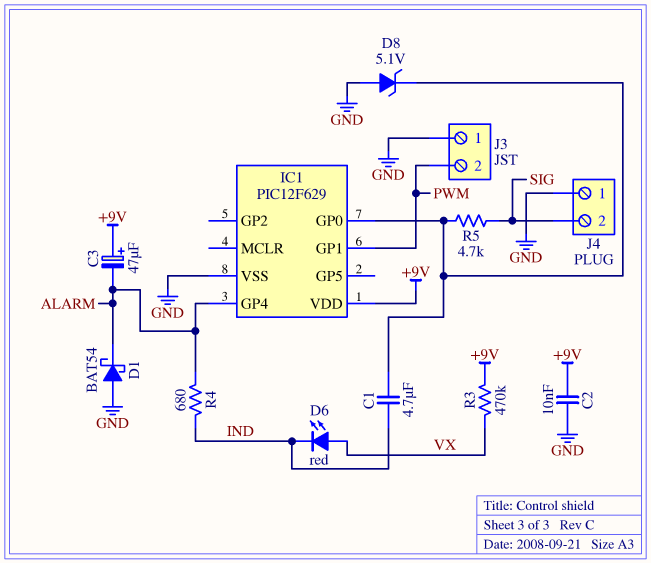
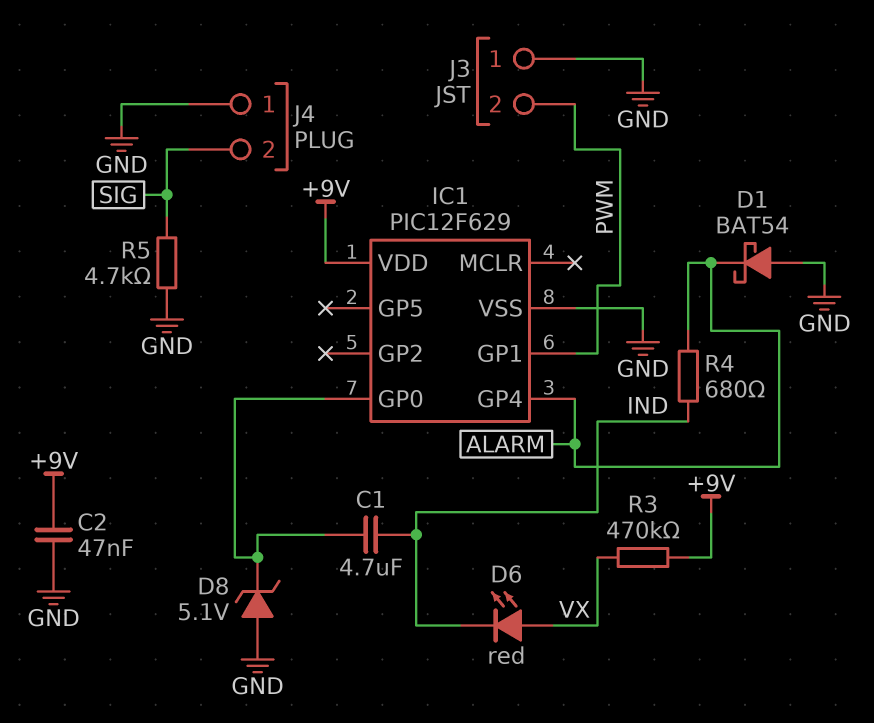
C2: 10nF (+9V, GND) -> 47nF (+9V, GND)
C3: 47uF (plus +9V, minus ALARM) -> none
R5: 4.7k (IC1/GP0, SIG) -> 4.7k (GND, SIG)

